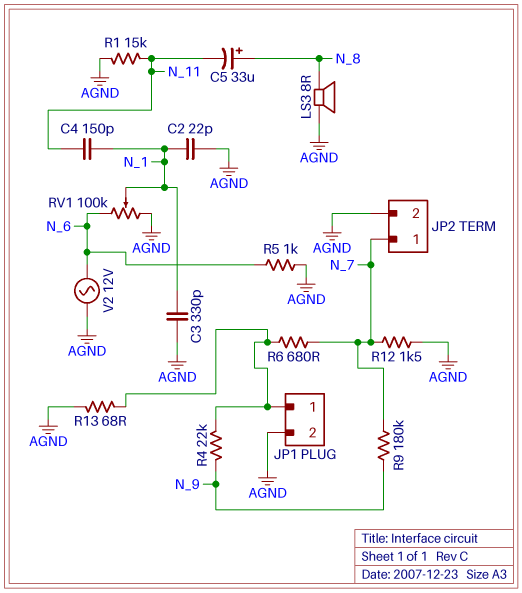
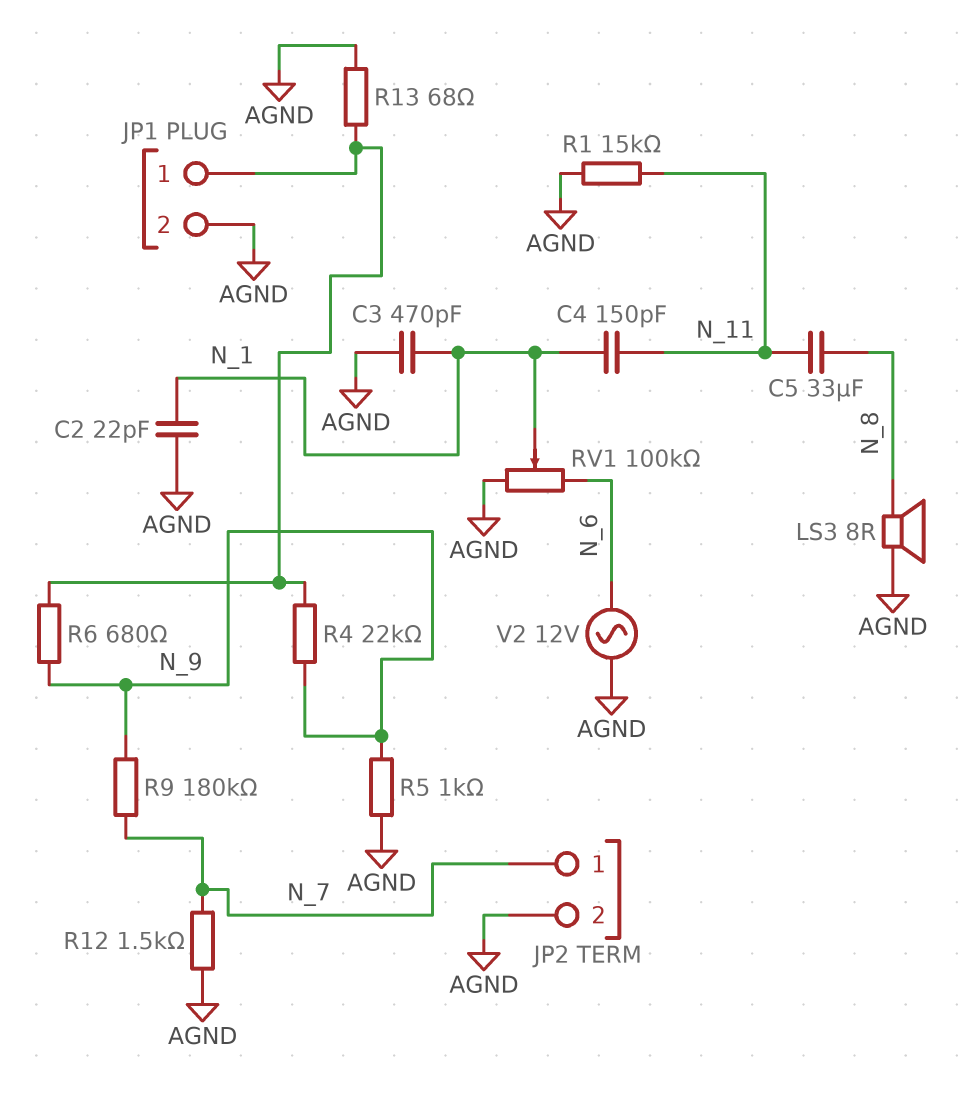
C3: 330pF (AGND, N_1) -> 470pF (AGND, N_1)
C5: 33uF (plus N_8, minus N_11) -> 33uF (N_8, N_11)
R5: 1k (AGND, N_6) -> 1k (AGND, N_9)
R6: 680 (JP1/1, N_7) -> 680 (JP1/1, N_9)

